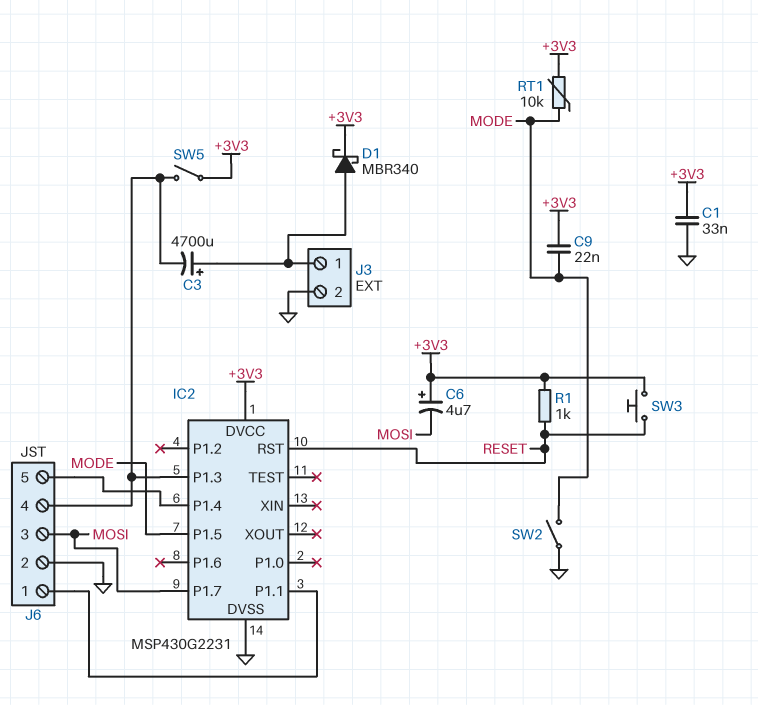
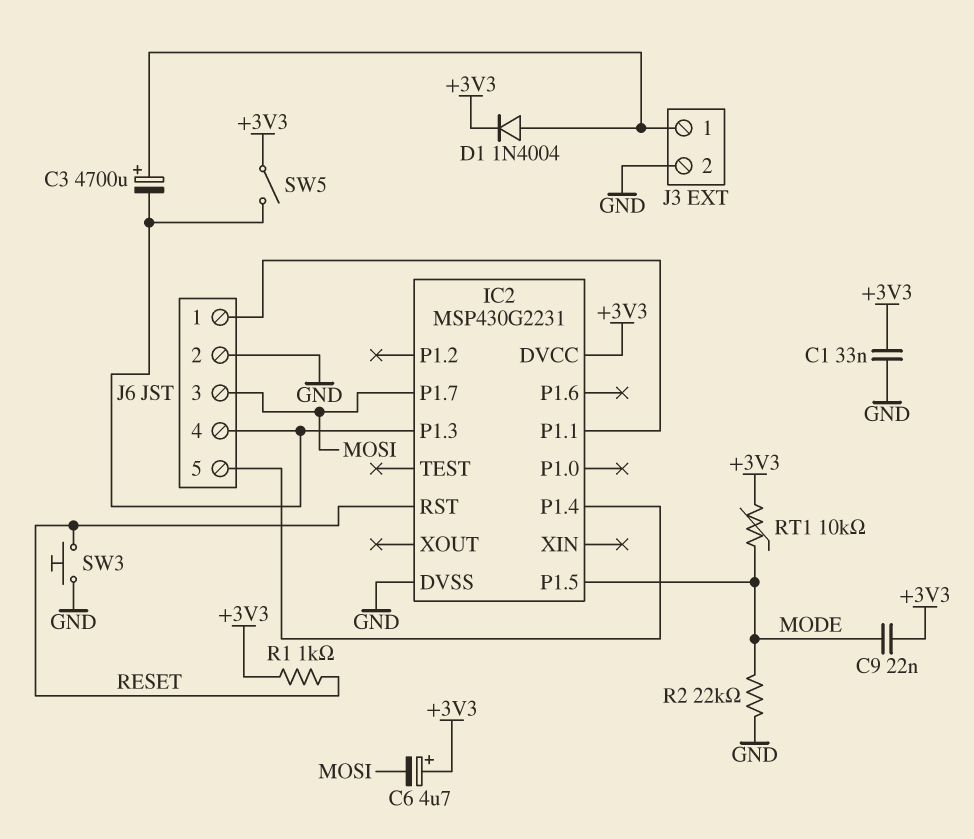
D1: schottky MBR340 (A J3/1, K +3V3) -> diode 1N4004 (A J3/1, K +3V3)
R2: none -> 22k (GND, MODE)
SW2: switch (GND, MODE) -> none
SW3: button (+3V3, RESET) -> button (GND, RESET)

